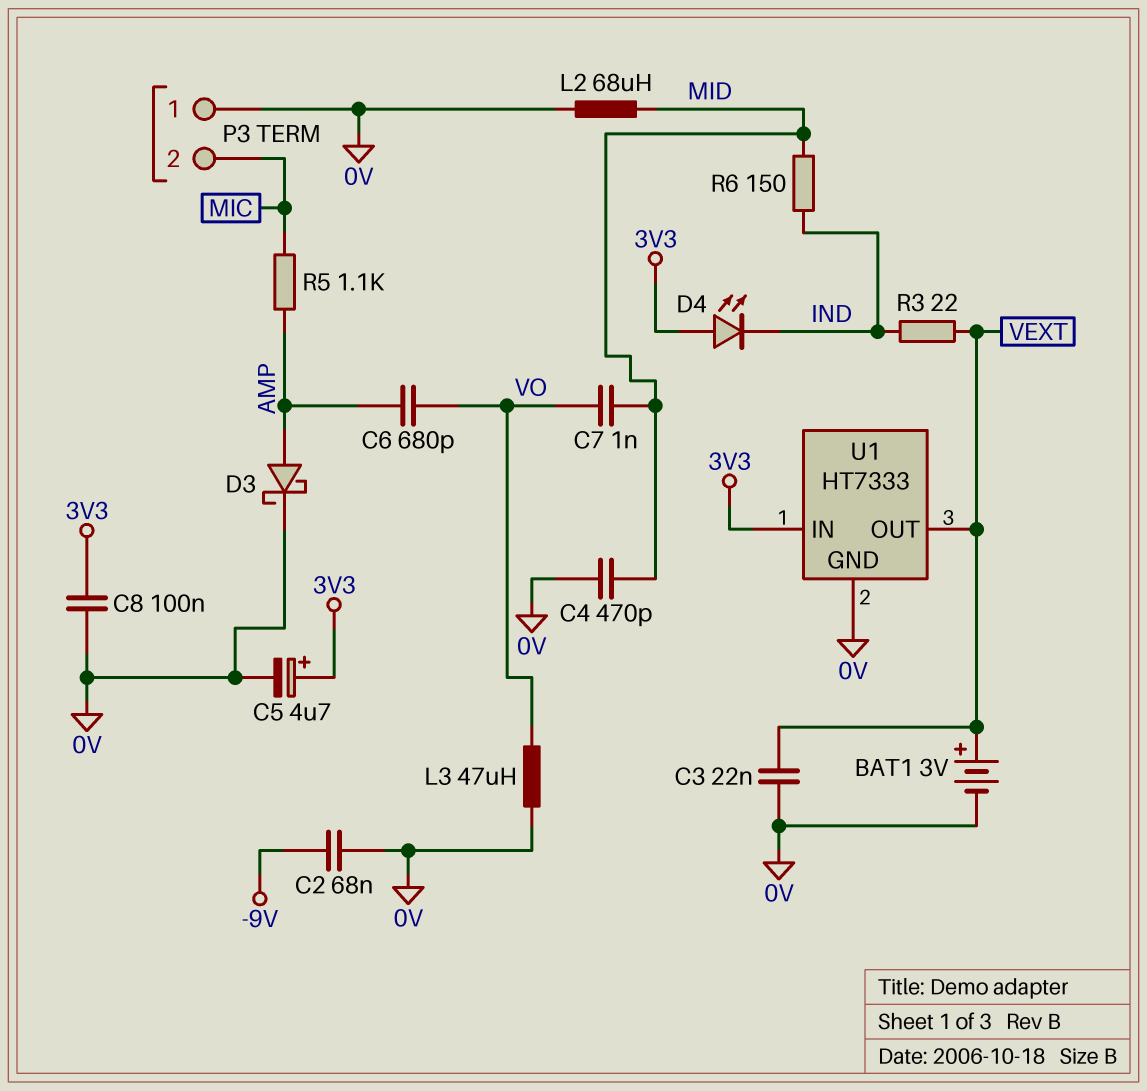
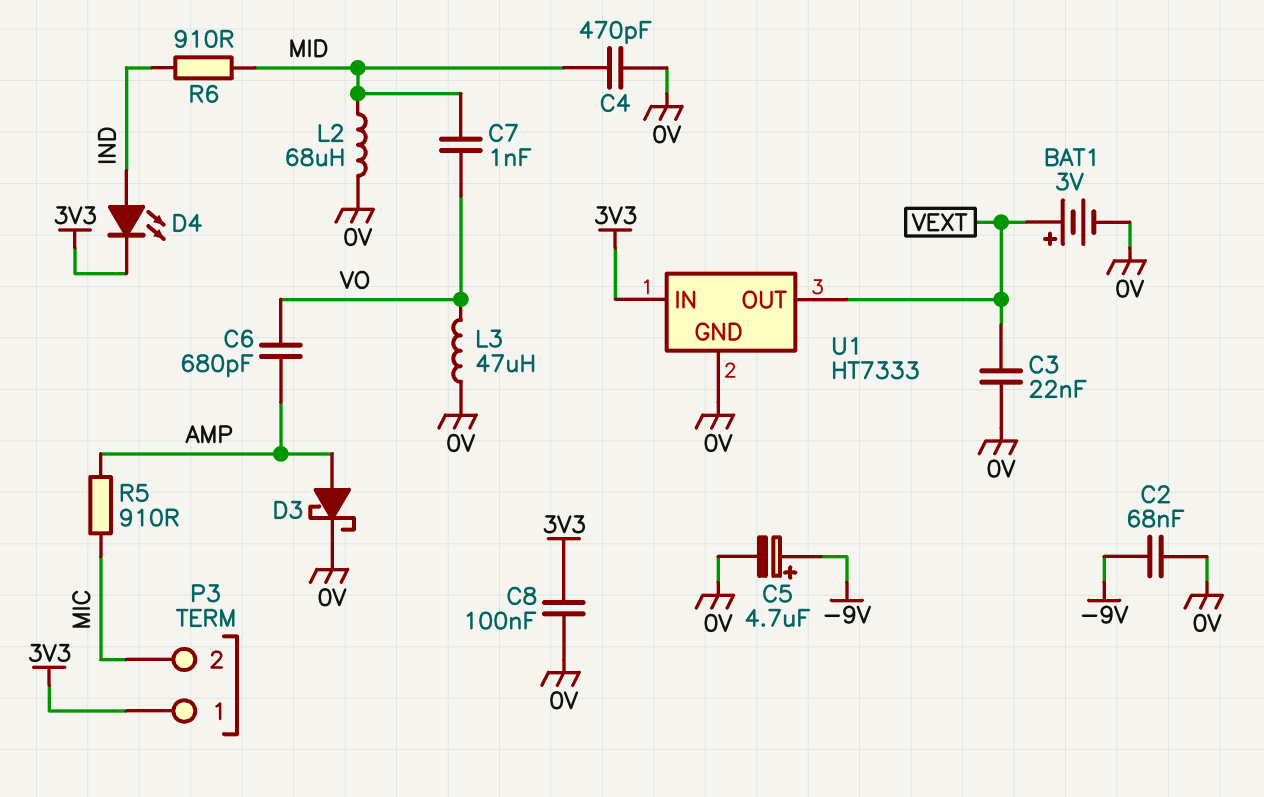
C5: 4.7uF (plus 3V3, minus 0V) -> 4.7uF (plus -9V, minus 0V)
D4: LED (A 3V3, K IND) -> LED (A IND, K 3V3)
P3 pin 1: 0V -> 3V3
R3: 22 (IND, VEXT) -> none
R5: 1.1k (AMP, MIC) -> 910 (AMP, MIC)
R6: 150 (IND, MID) -> 910 (IND, MID)

